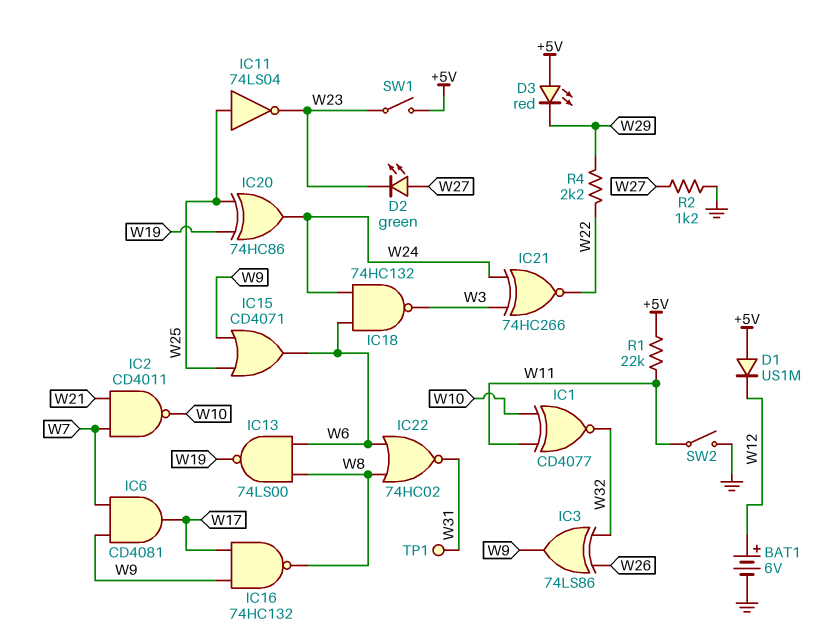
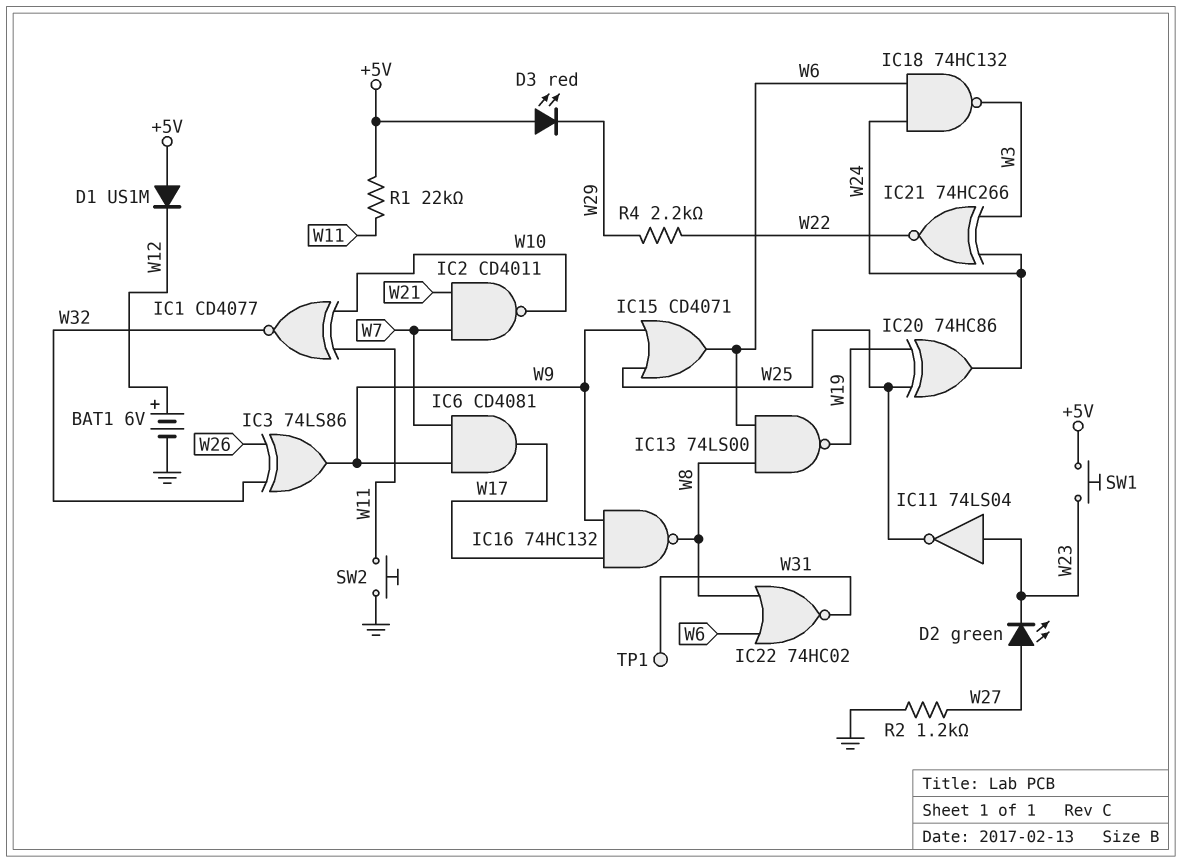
IC11: NOT 74LS04 (in W25, out W23) -> NOT 74LS04 (in W23, out W25)
SW1: switch (+5V, W23) -> button (+5V, W23)
SW2: switch (GND, W11) -> button (GND, W11)

